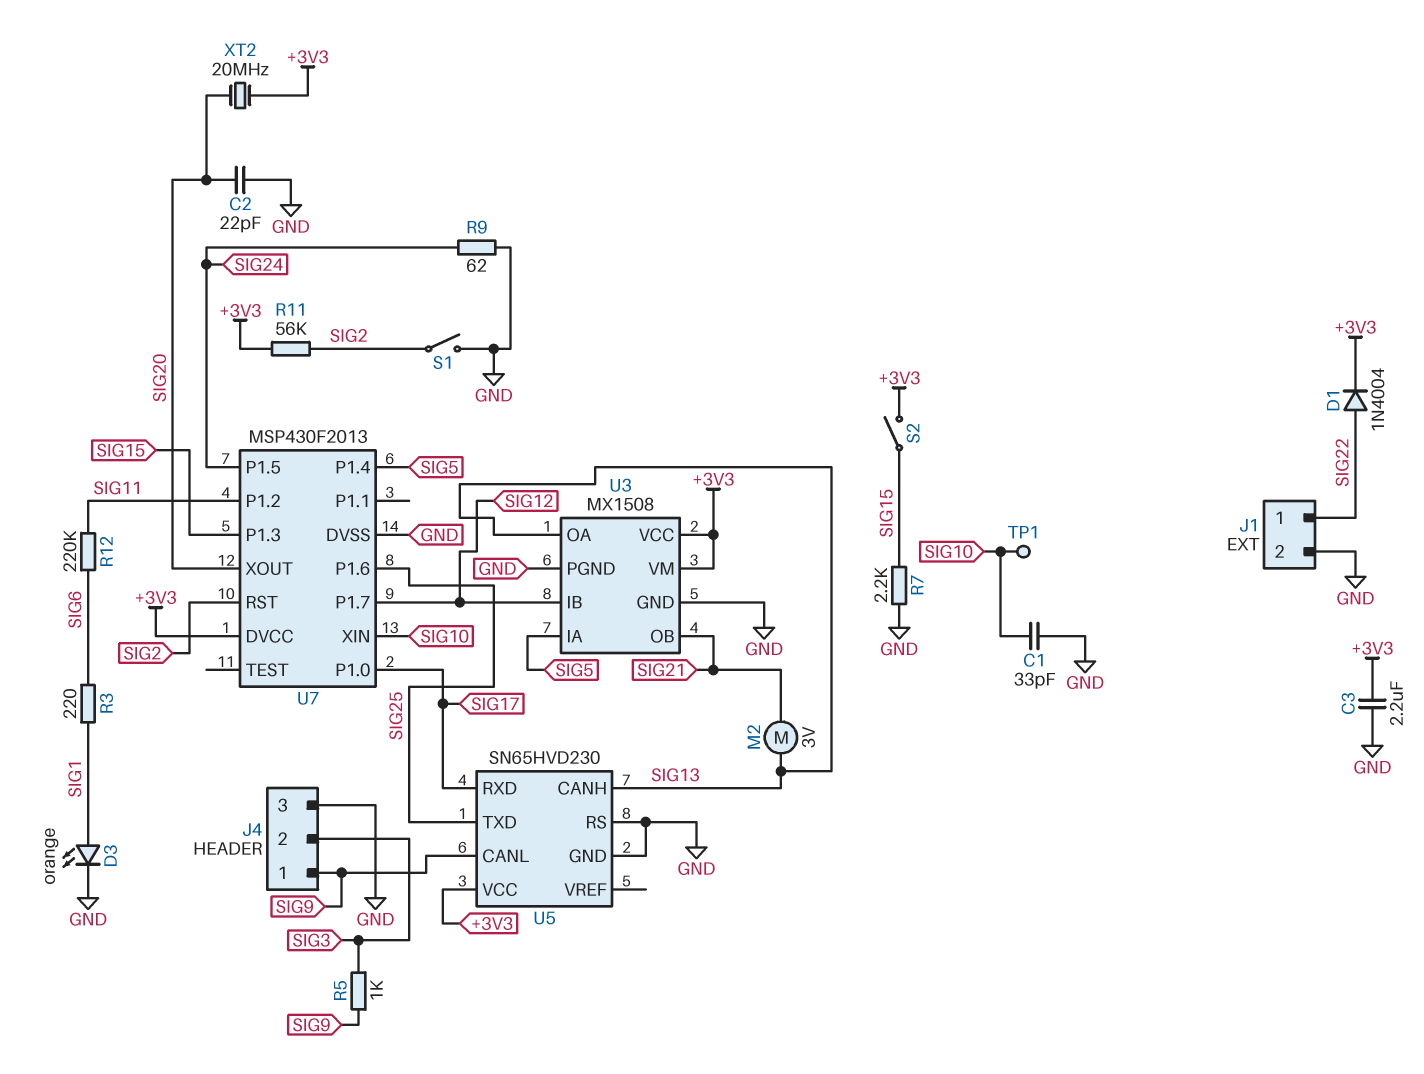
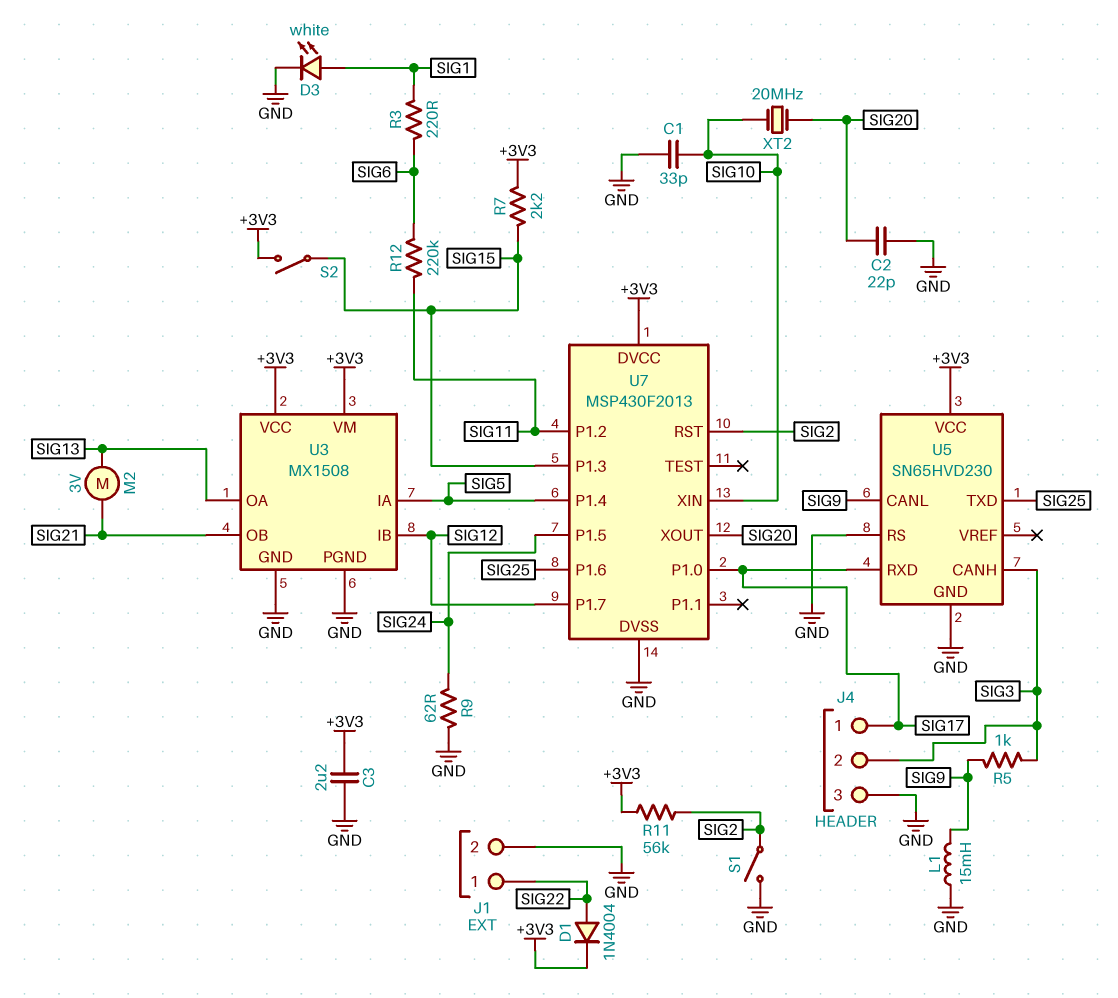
D3: LED orange (A SIG1, K GND) -> LED white (A SIG1, K GND)
J4 pin 1: SIG9 -> SIG17
L1: none -> 15mH (GND, SIG9)
R7: 2.2k (GND, SIG15) -> 2.2k (+3V3, SIG15)
TP1: test point (SIG10) -> none
U5 pin CANH: SIG13 -> SIG3
XT2: 20MHz (+3V3, SIG20) -> 20MHz (SIG10, SIG20)

